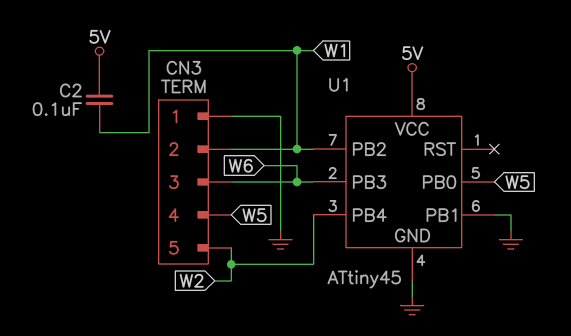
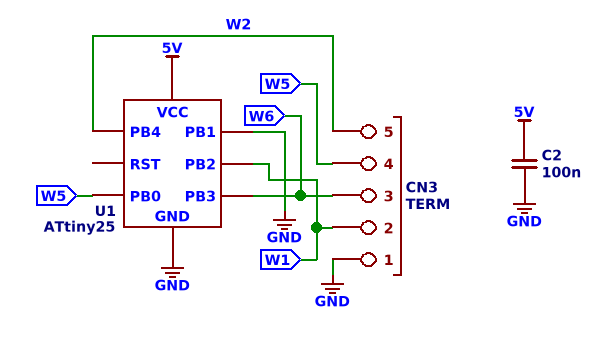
C2: 100nF (5V, W1) -> 100nF (5V, GND)
U1: ATtiny45 -> ATtiny25

